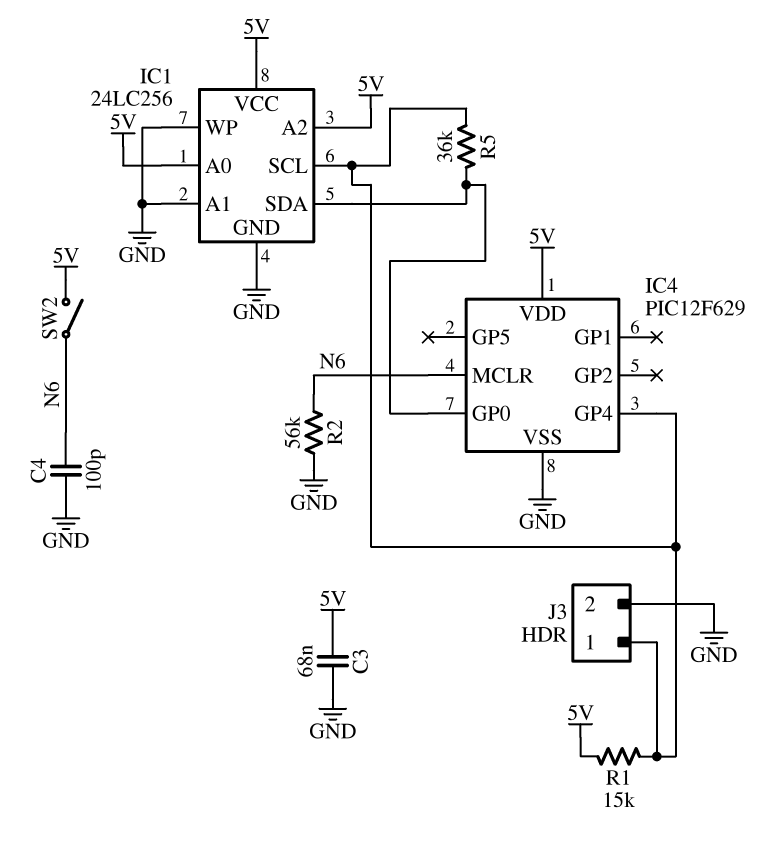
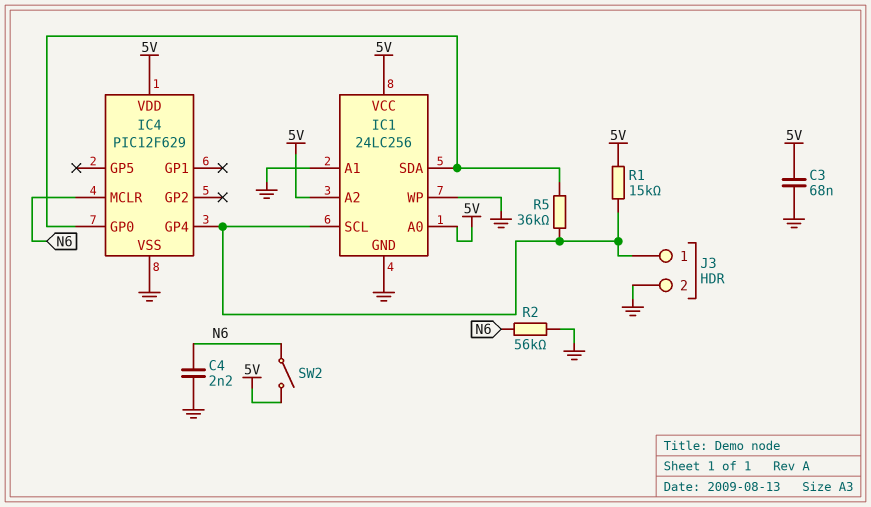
C4: 100pF (GND, N6) -> 2.2nF (GND, N6)

